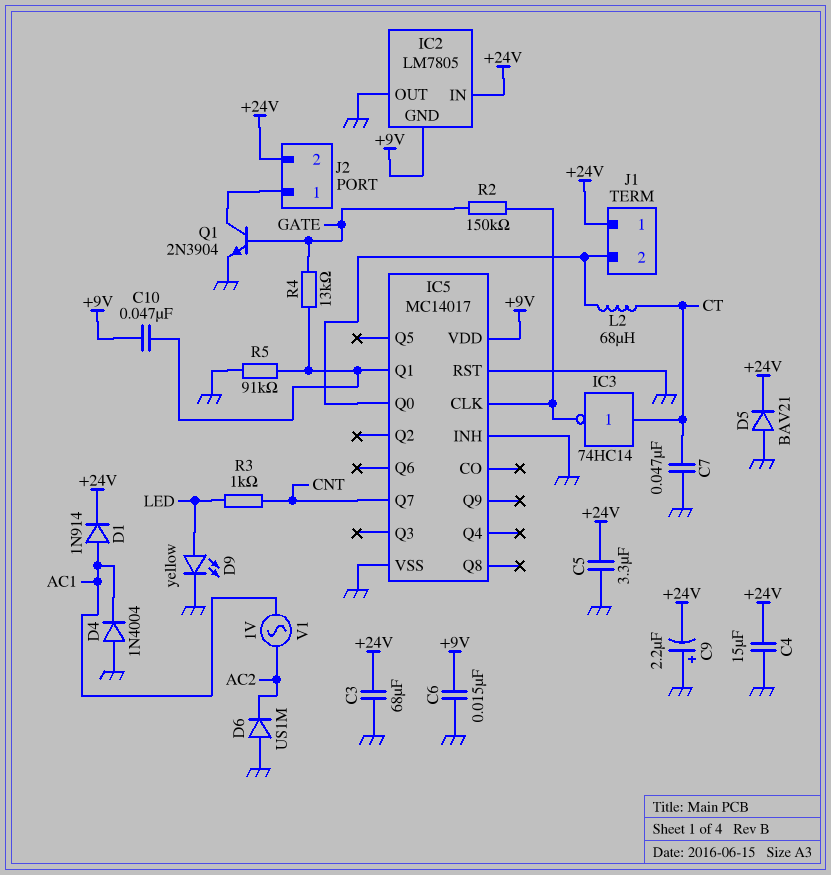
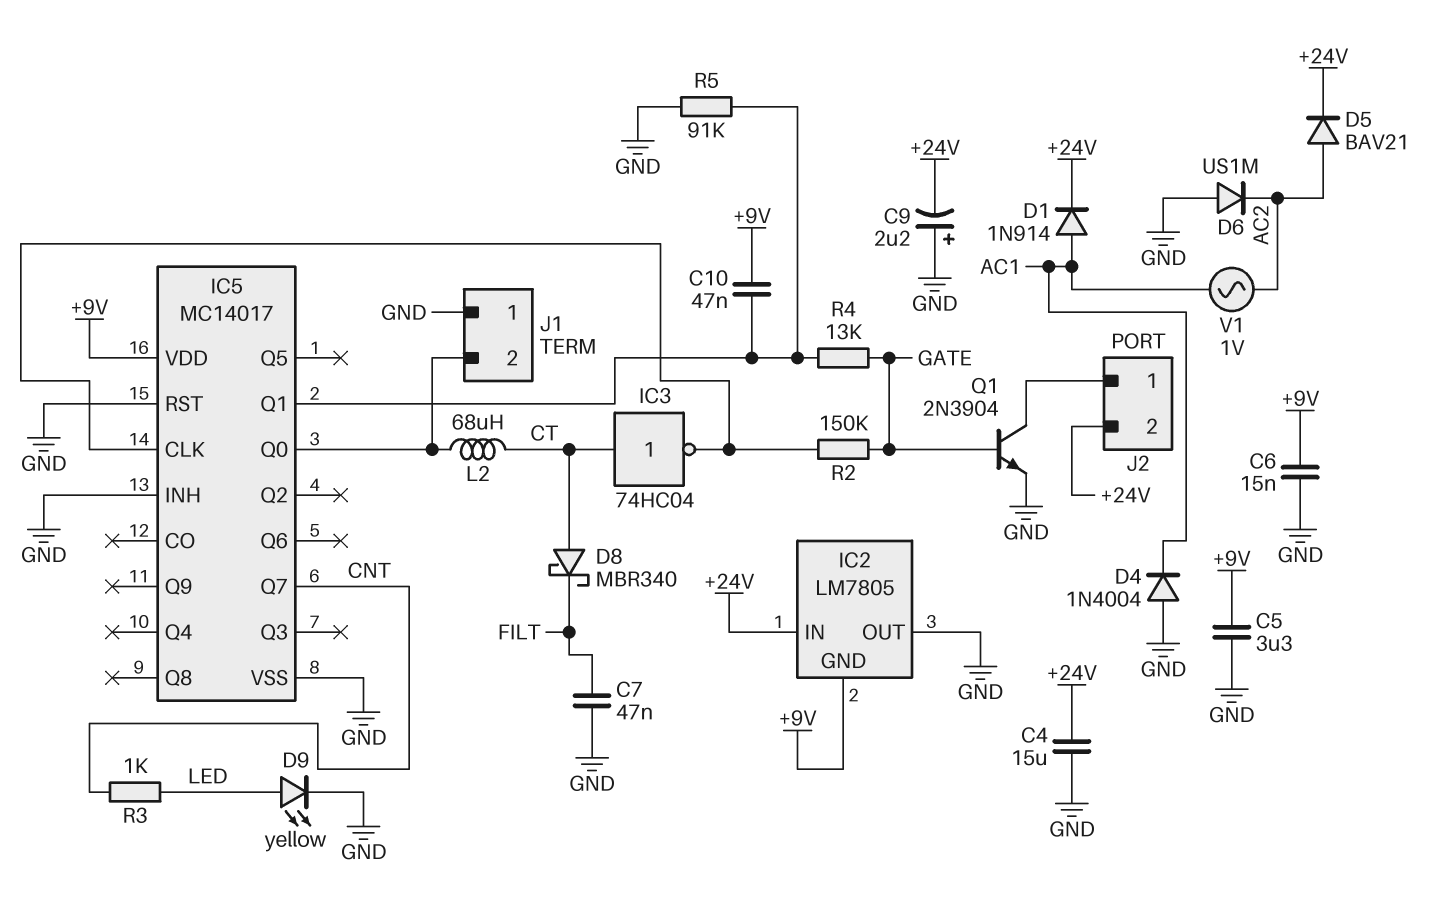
C3: 68uF (+24V, GND) -> none
C5: 3.3uF (+24V, GND) -> 3.3uF (+9V, GND)
C7: 47nF (CT, GND) -> 47nF (FILT, GND)
D5: diode BAV21 (A GND, K +24V) -> diode BAV21 (A AC2, K +24V)
D8: none -> schottky MBR340 (A CT, K FILT)
IC3: NOT 74HC14 (in CT, out IC5/CLK) -> NOT 74HC04 (in CT, out IC5/CLK)
J1 pin 1: +24V -> GND

